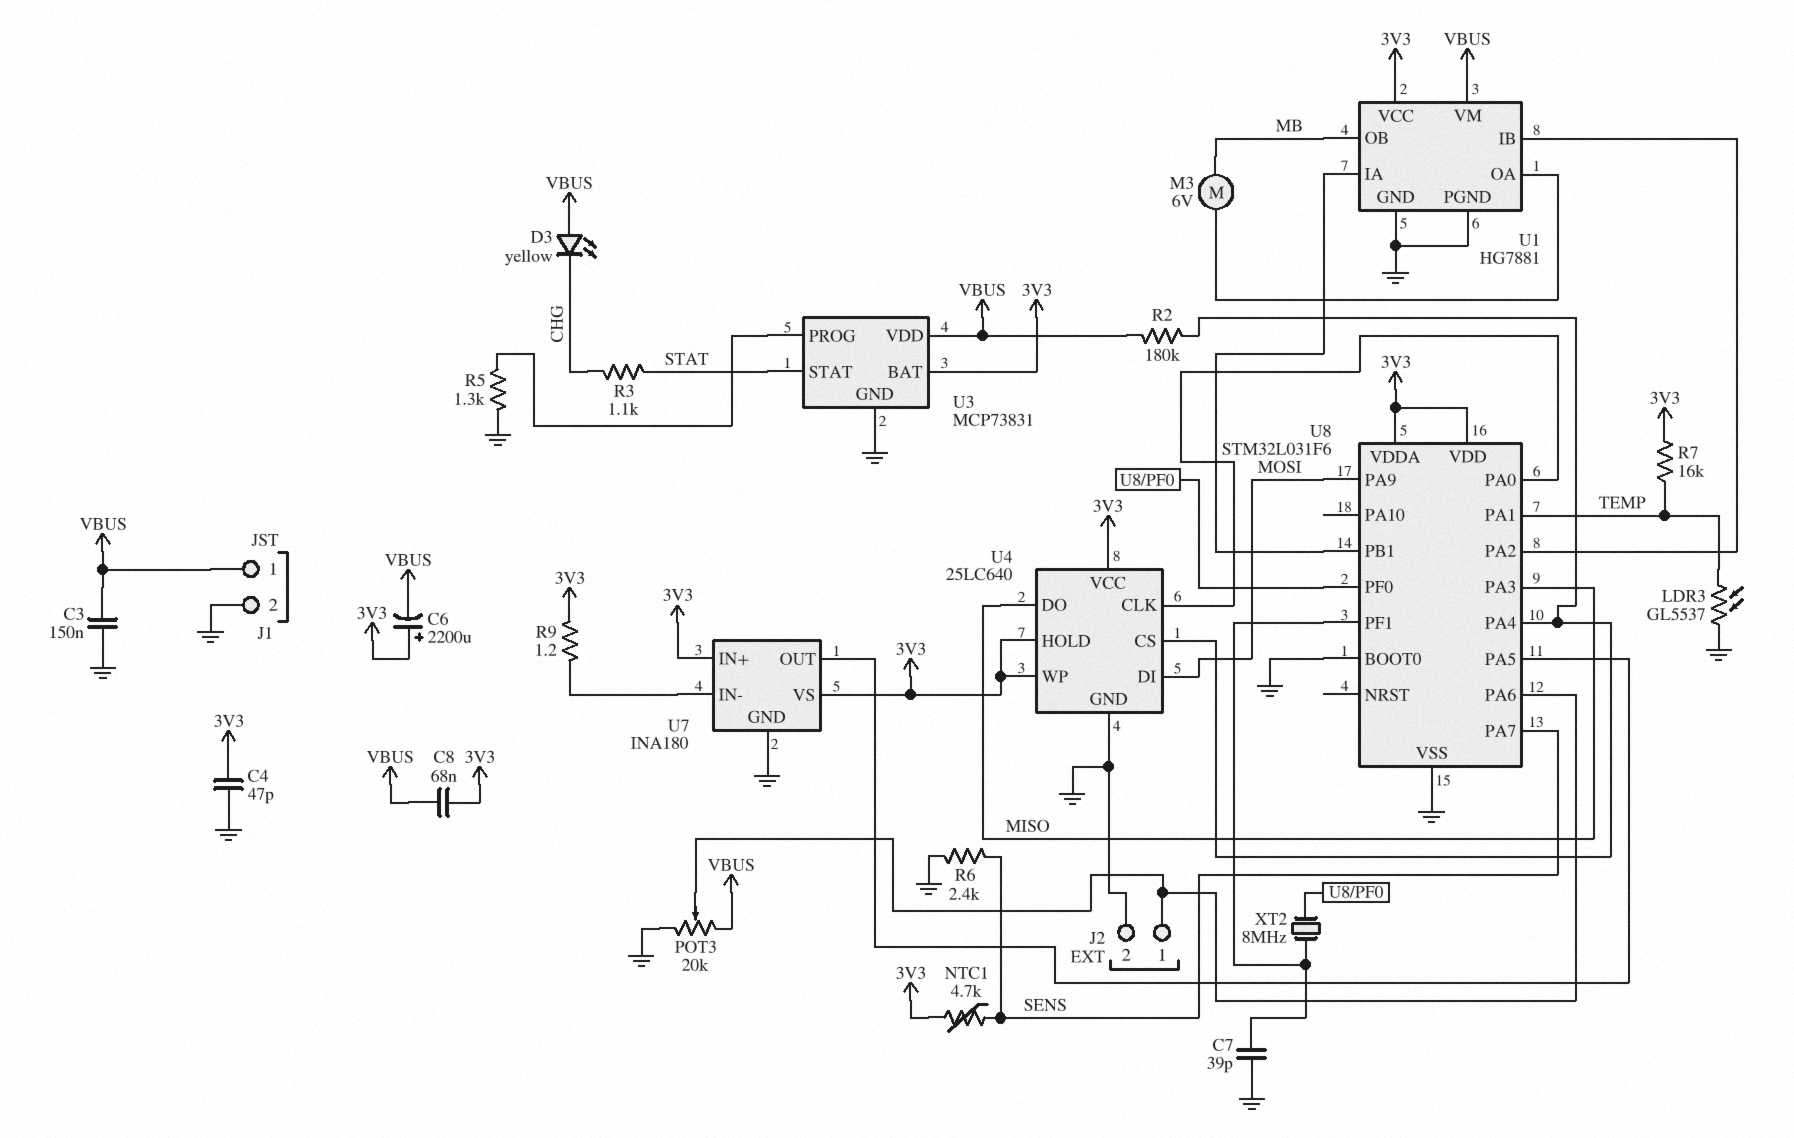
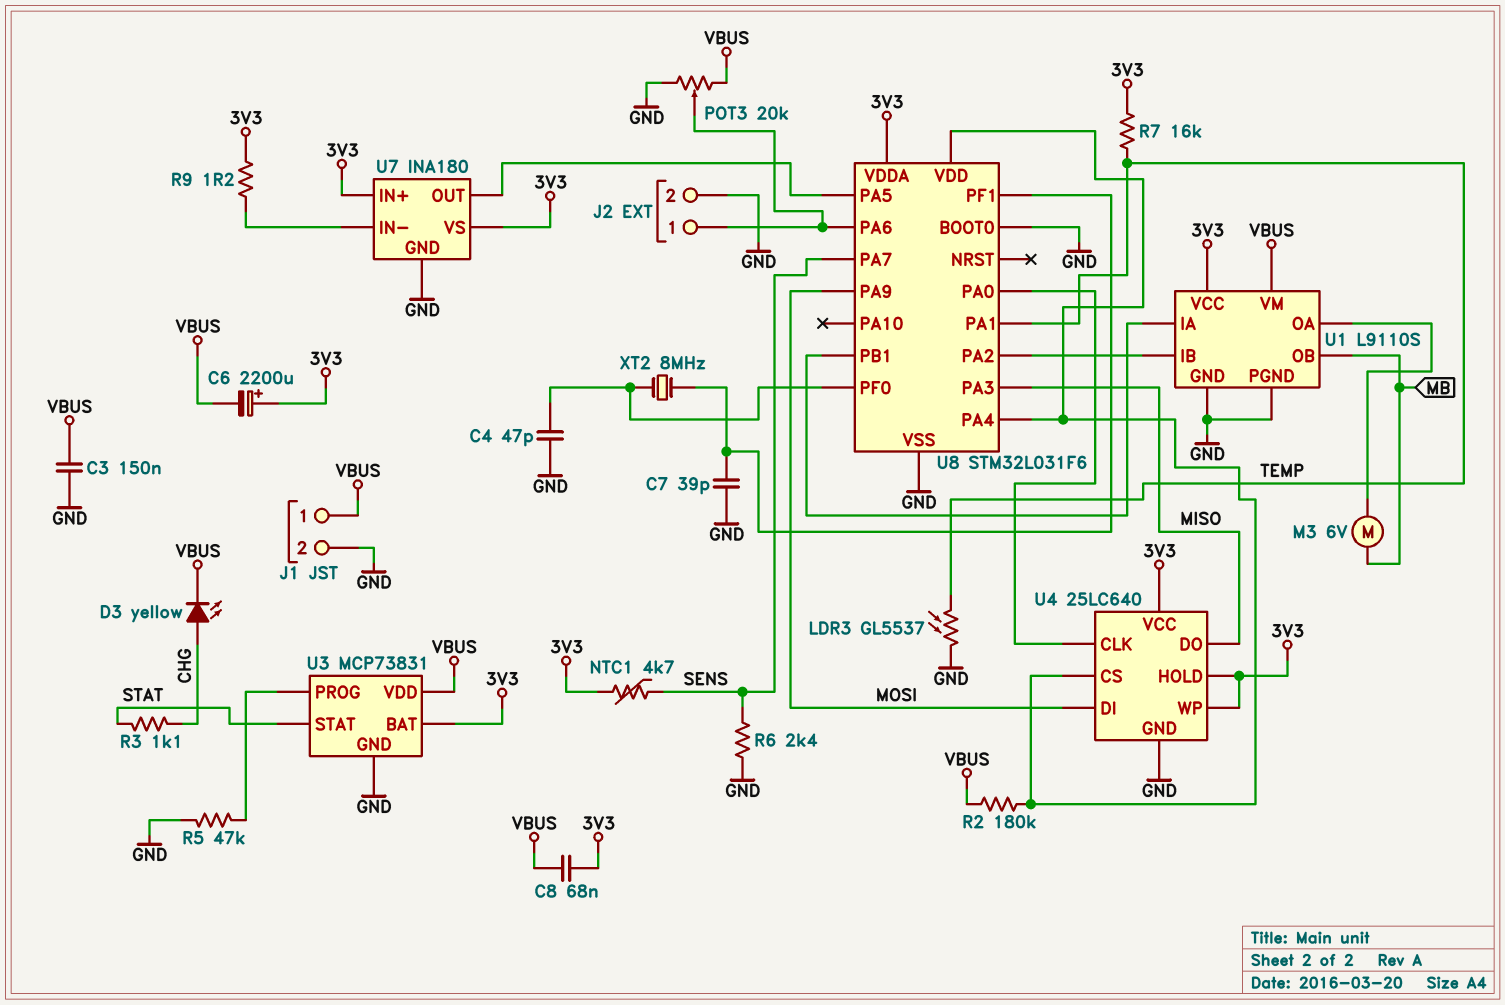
C4: 47pF (3V3, GND) -> 47pF (GND, U8/PF0)
D3: LED yellow (A VBUS, K CHG) -> LED yellow (A CHG, K VBUS)
R5: 1.3k (GND, U3/PROG) -> 47k (GND, U3/PROG)
U1: HG7881 -> L9110S
U8 pin VDD: 3V3 -> U4/CS

